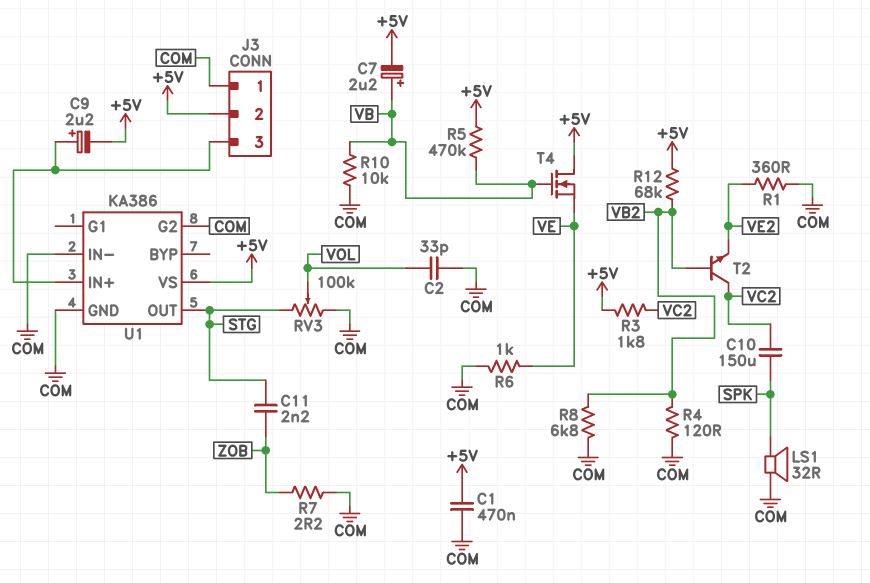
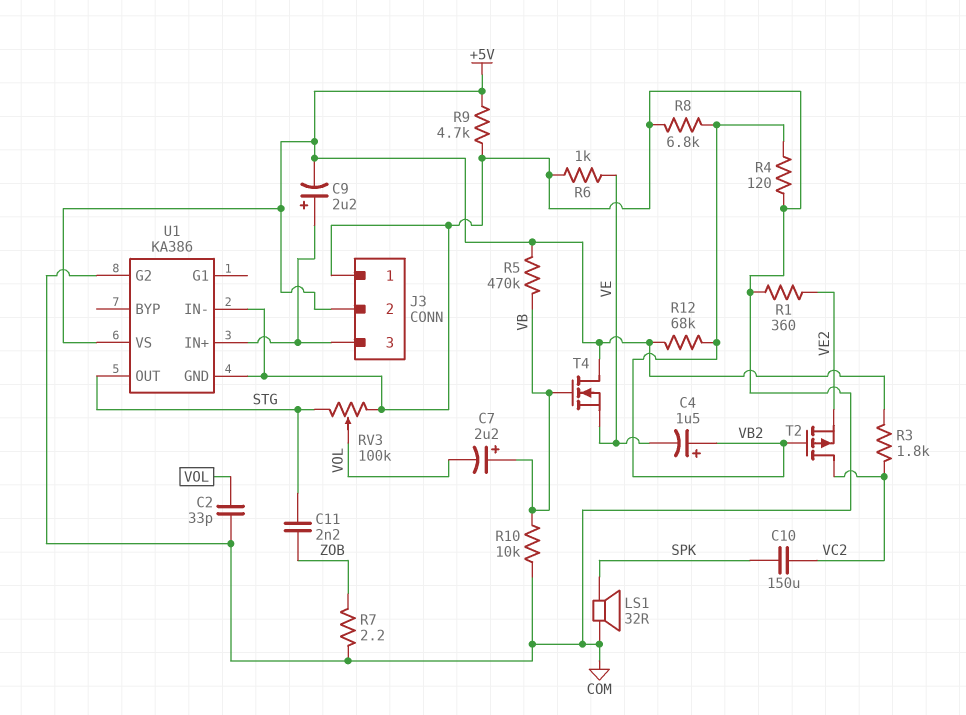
C1: 470nF (+5V, COM) -> none
C4: none -> 1.5uF (plus VB2, minus VE)
C7: 2.2uF (plus VB, minus +5V) -> 2.2uF (plus VB, minus VOL)
R9: none -> 4.7k (+5V, COM)
T2: NPN (B VB2, C VC2, E VE2) -> PMOS (G VB2, D VC2, S VE2)

